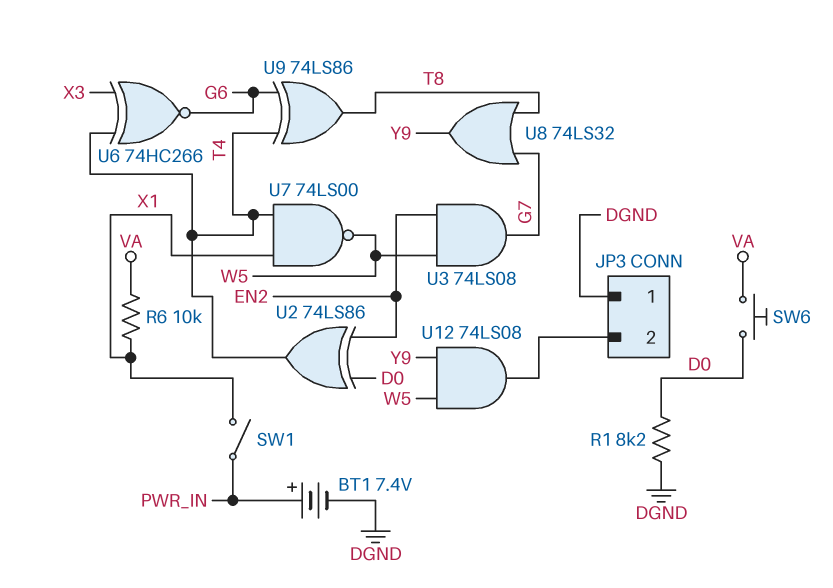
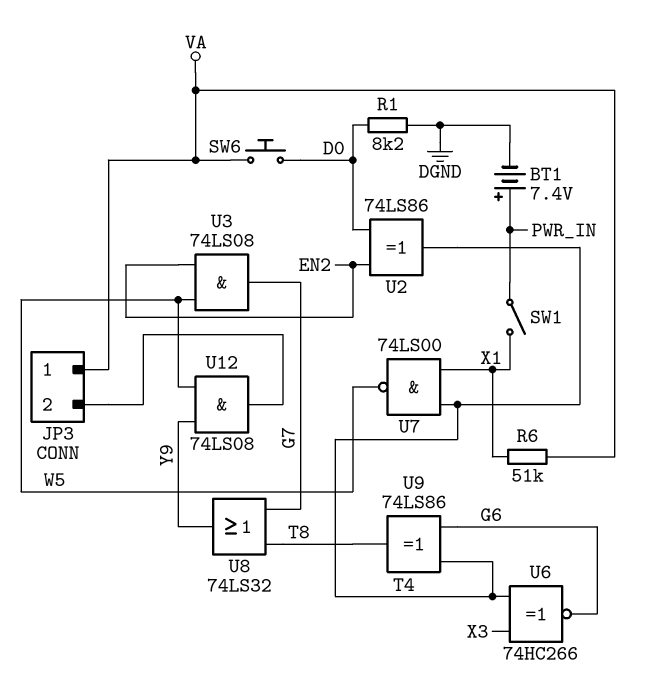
JP3 pin 1: DGND -> VA
R6: 10k (VA, X1) -> 51k (VA, X1)

